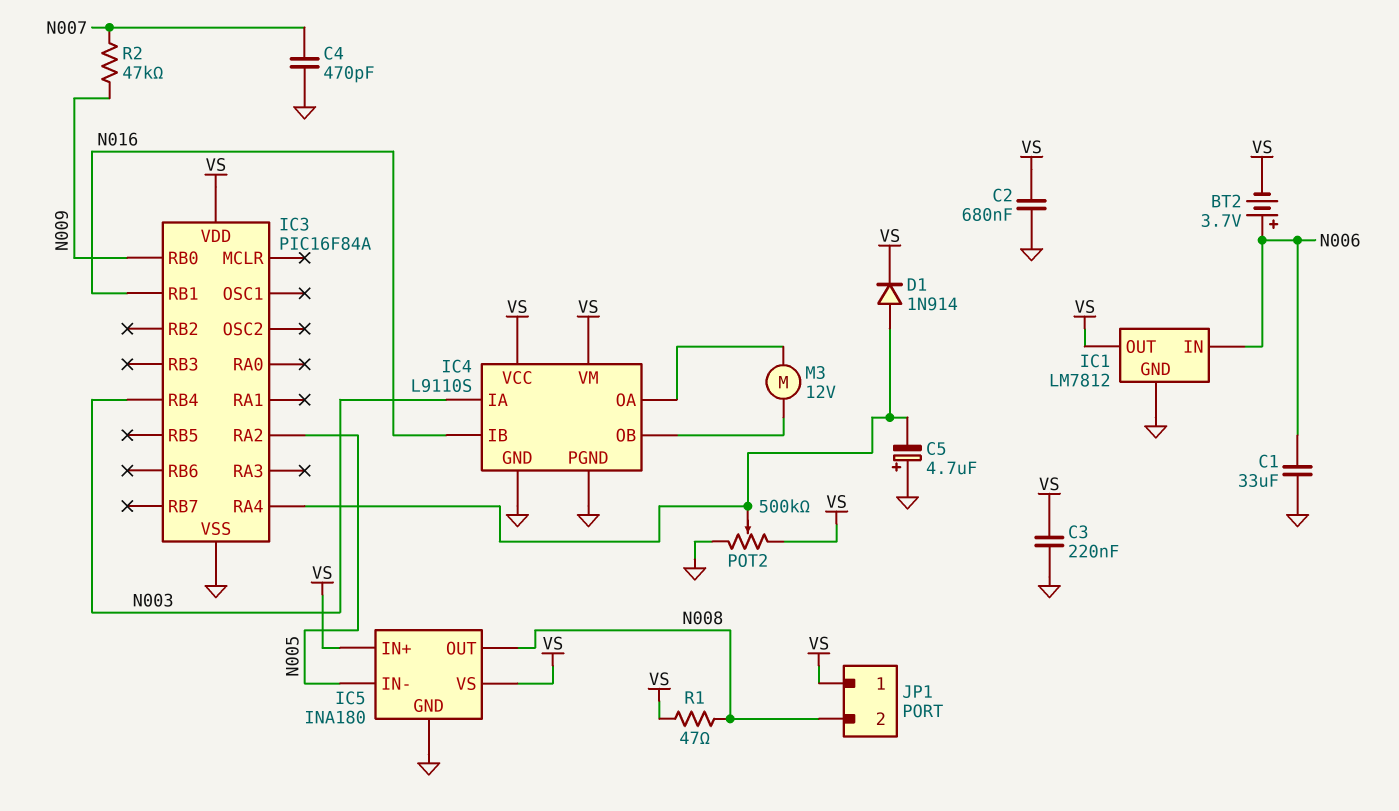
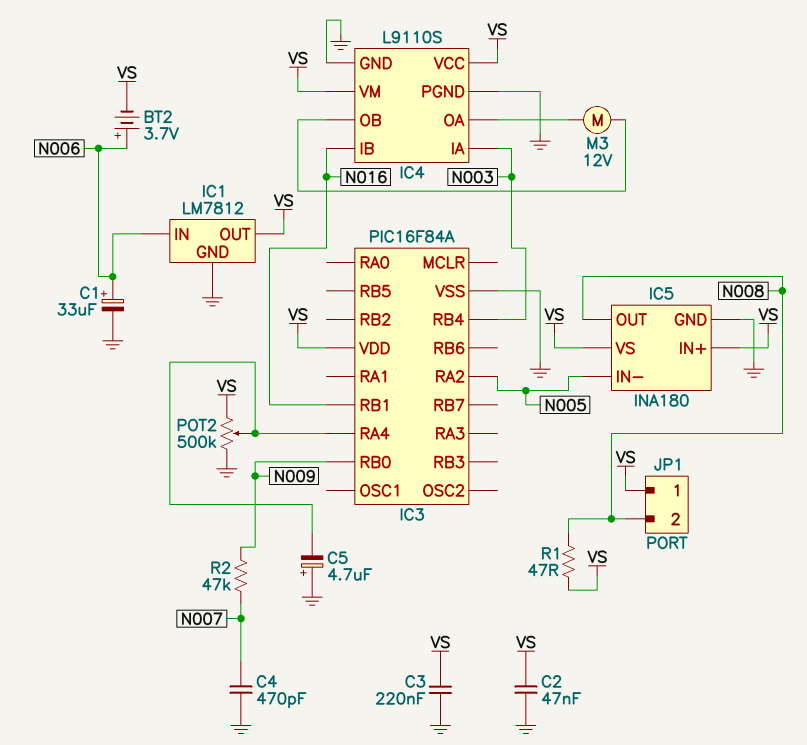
C1: 33uF (GND, N006) -> 33uF (plus N006, minus GND)
C2: 680nF (GND, VS) -> 47nF (GND, VS)
D1: diode 1N914 (A IC3/RA4, K VS) -> none

